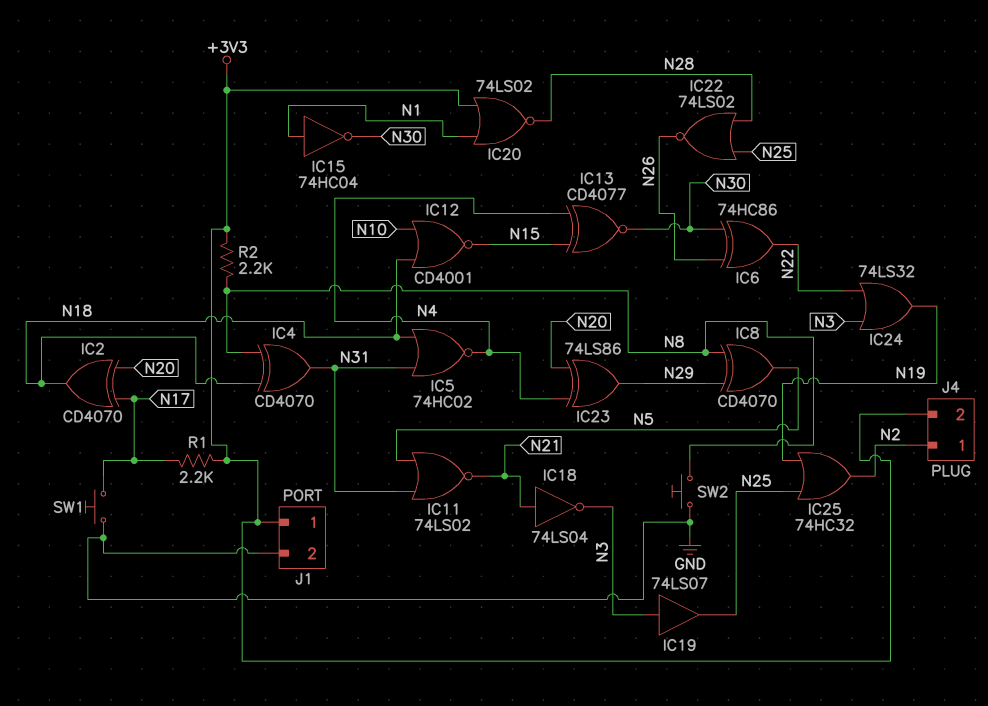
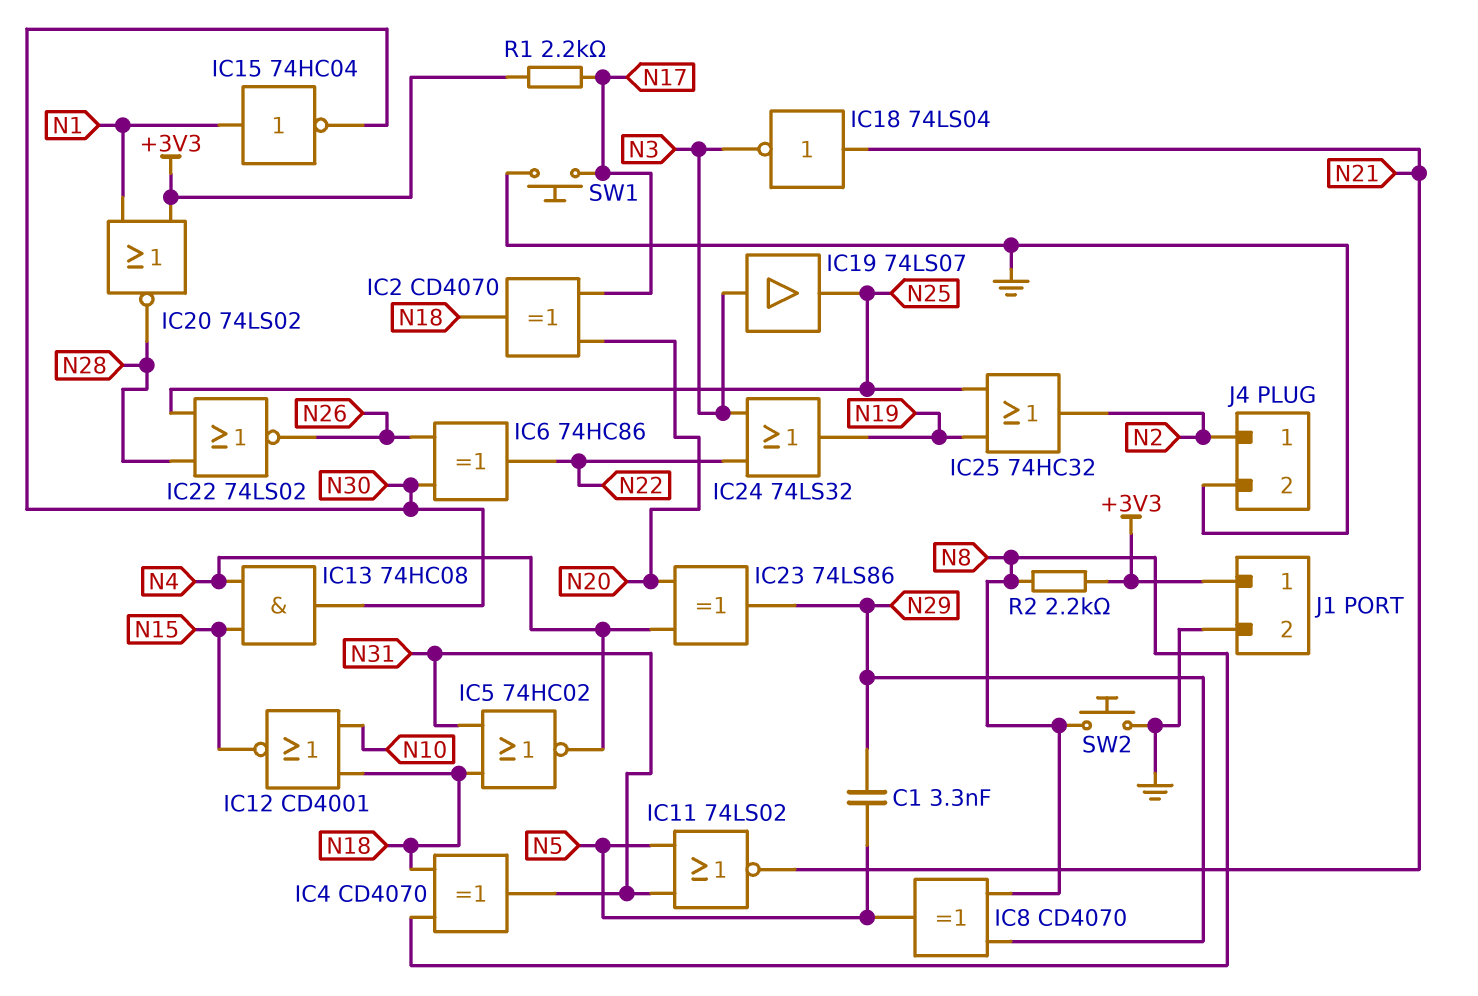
C1: none -> 3.3nF (N5, N29)
IC13: XNOR CD4077 (in N4, in N15, out N30) -> AND 74HC08 (in N4, in N15, out N30)
J4 pin 2: +3V3 -> GND

